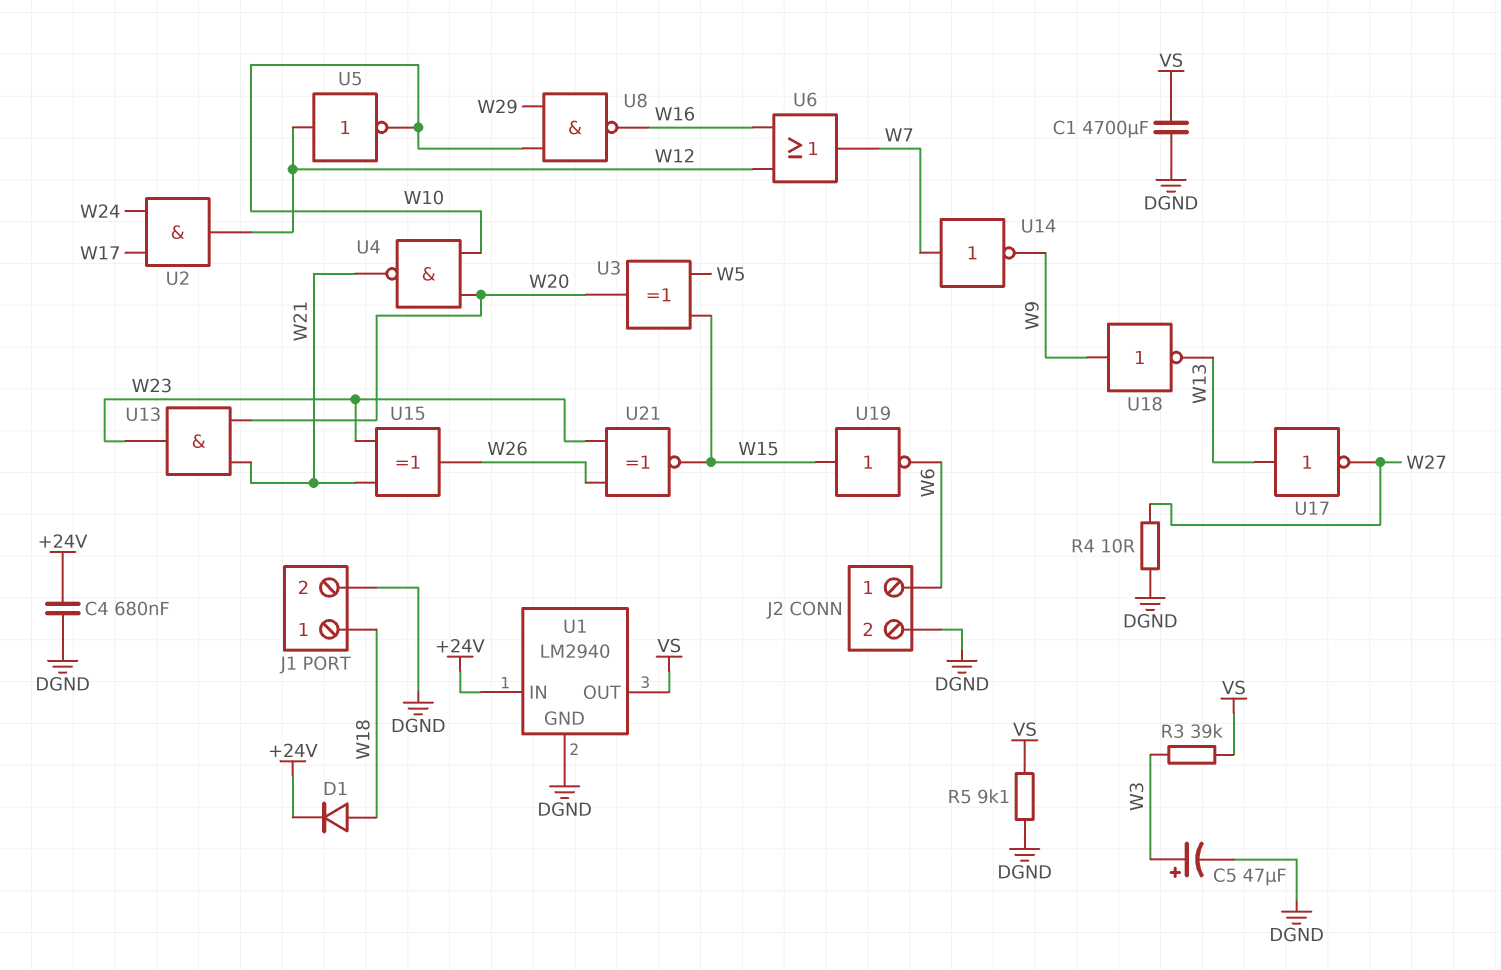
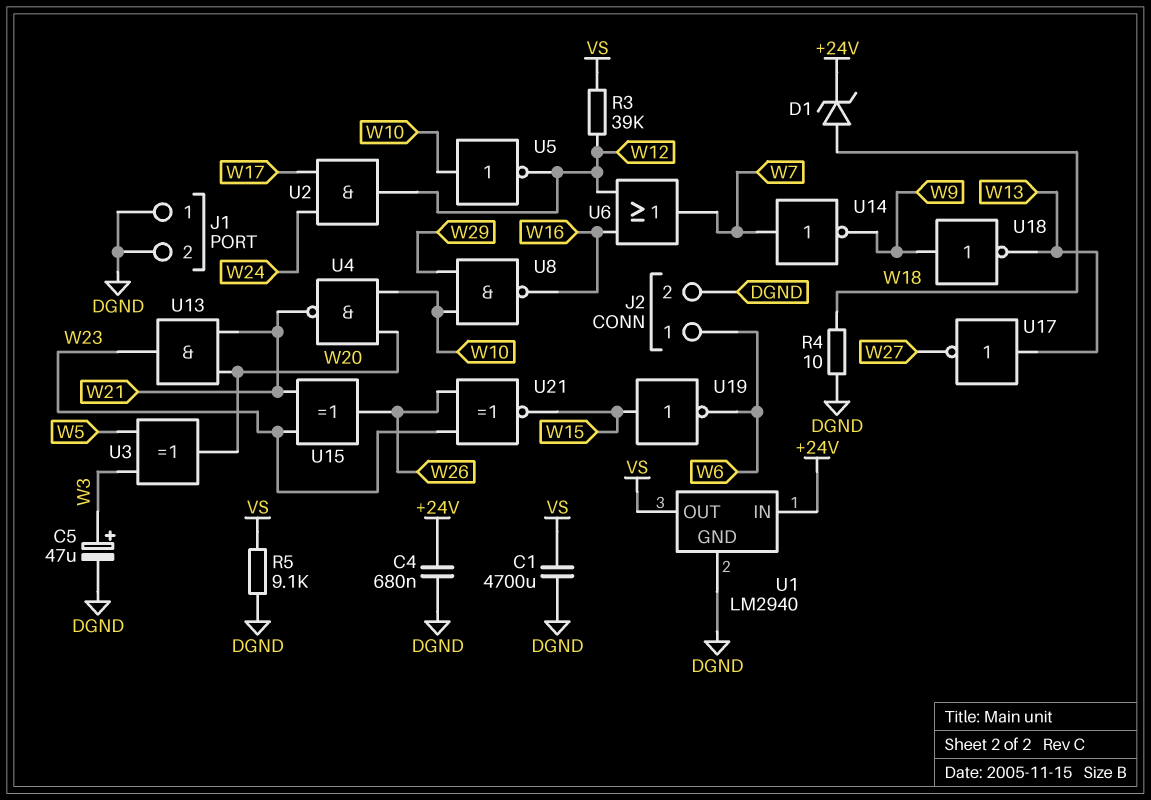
D1: diode (A W18, K +24V) -> zener (A W18, K +24V)
J1 pin 1: W18 -> DGND
R3: 39k (VS, W3) -> 39k (VS, W12)
R4: 10 (DGND, W27) -> 10 (DGND, W18)
U3: XOR (in W5, in W15, out W20) -> XOR (in W3, in W5, out W20)
U5: NOT (in W12, out W10) -> NOT (in W10, out W12)

